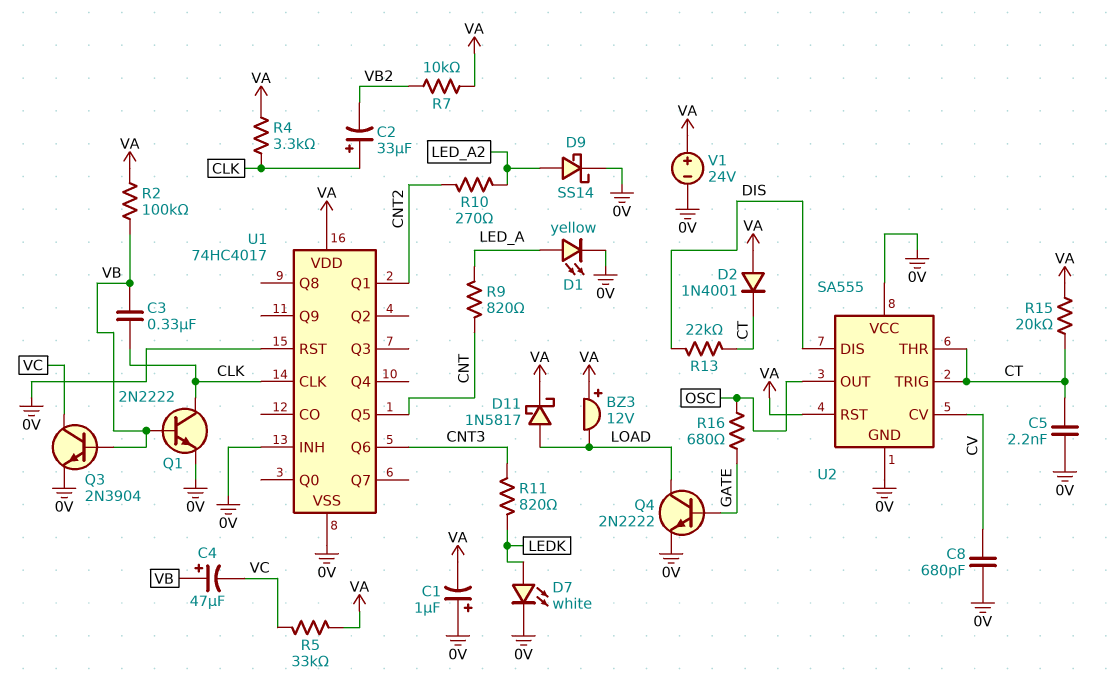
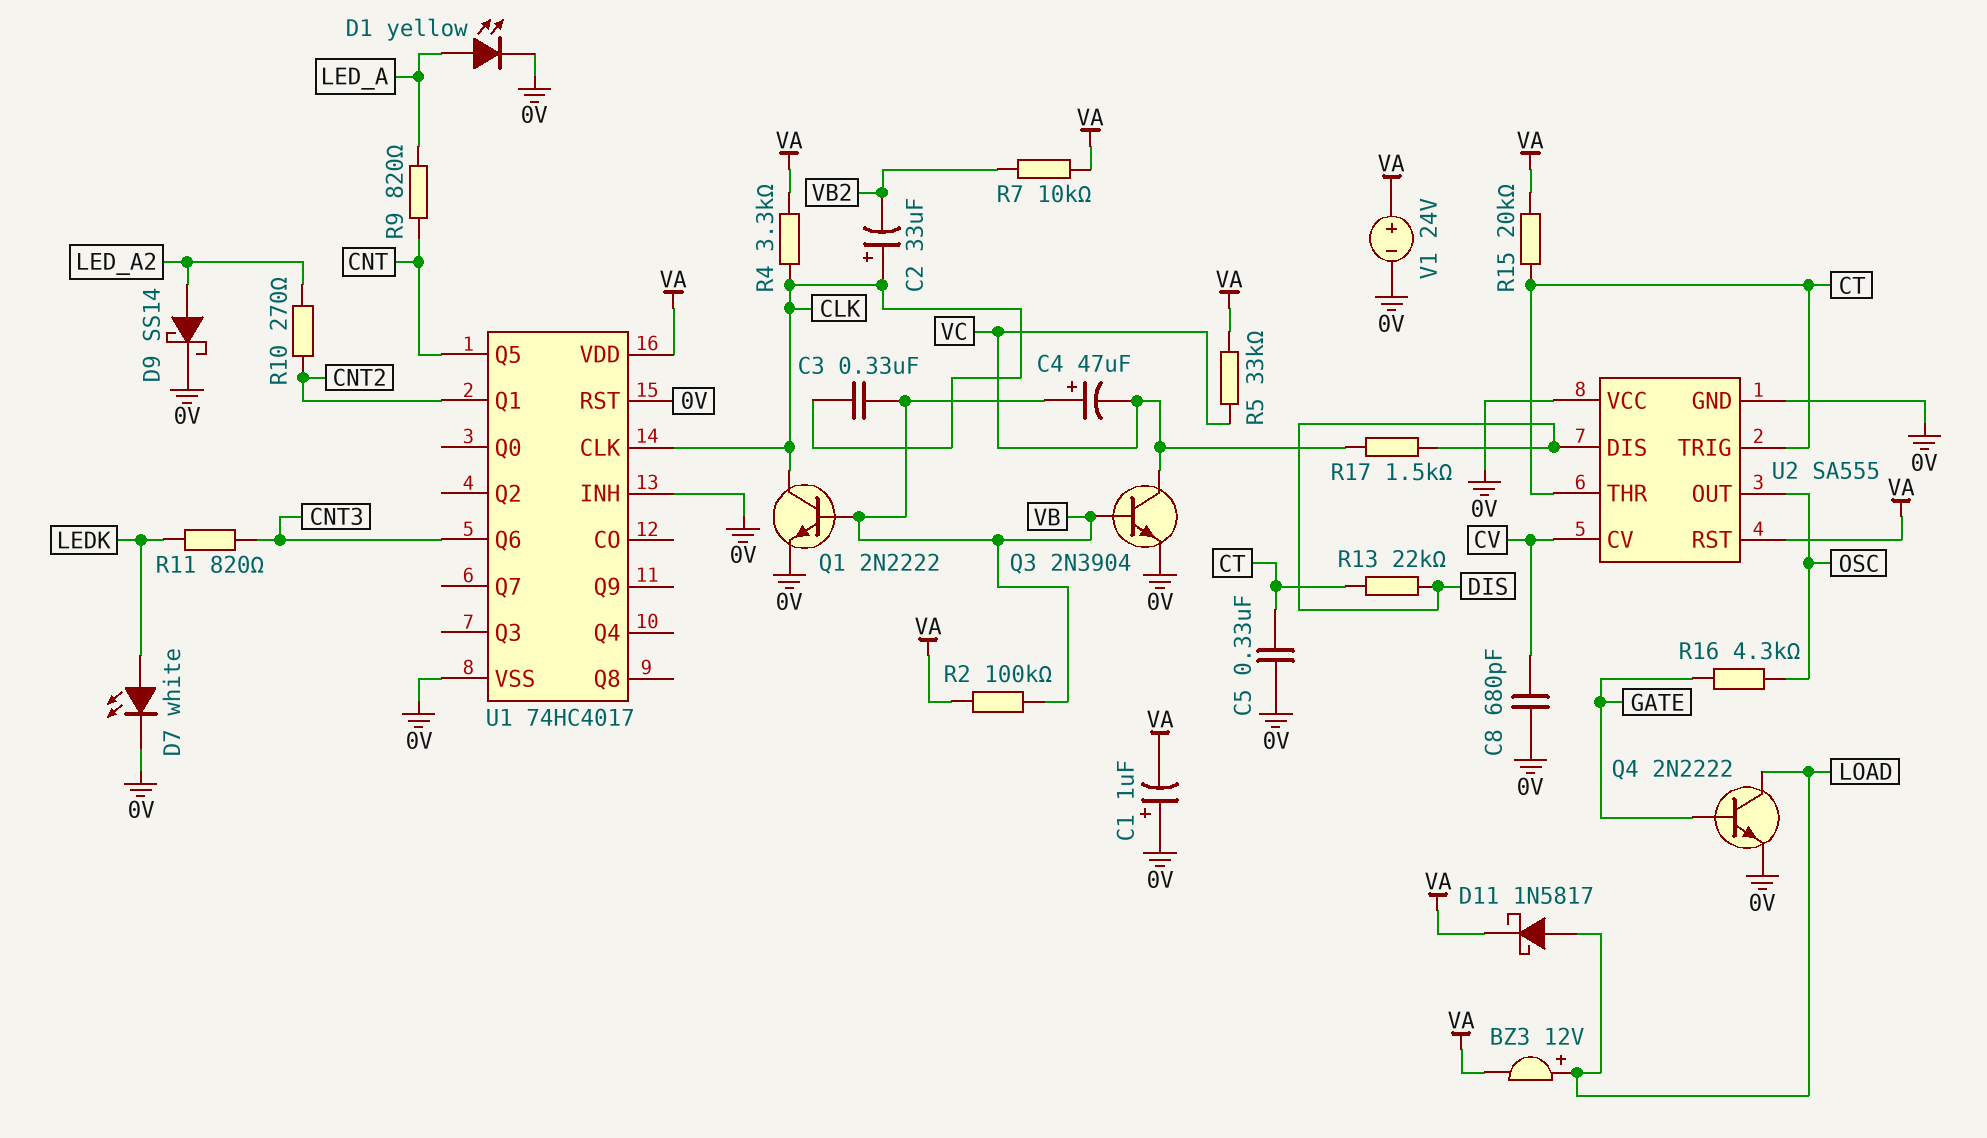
BZ3: buzzer 12V (plus VA, minus LOAD) -> buzzer 12V (plus LOAD, minus VA)
C5: 2.2nF (0V, CT) -> 330nF (0V, CT)
D2: diode 1N4001 (A VA, K CT) -> none
R16: 680 (GATE, OSC) -> 4.3k (GATE, OSC)
R17: none -> 1.5k (DIS, VC)

